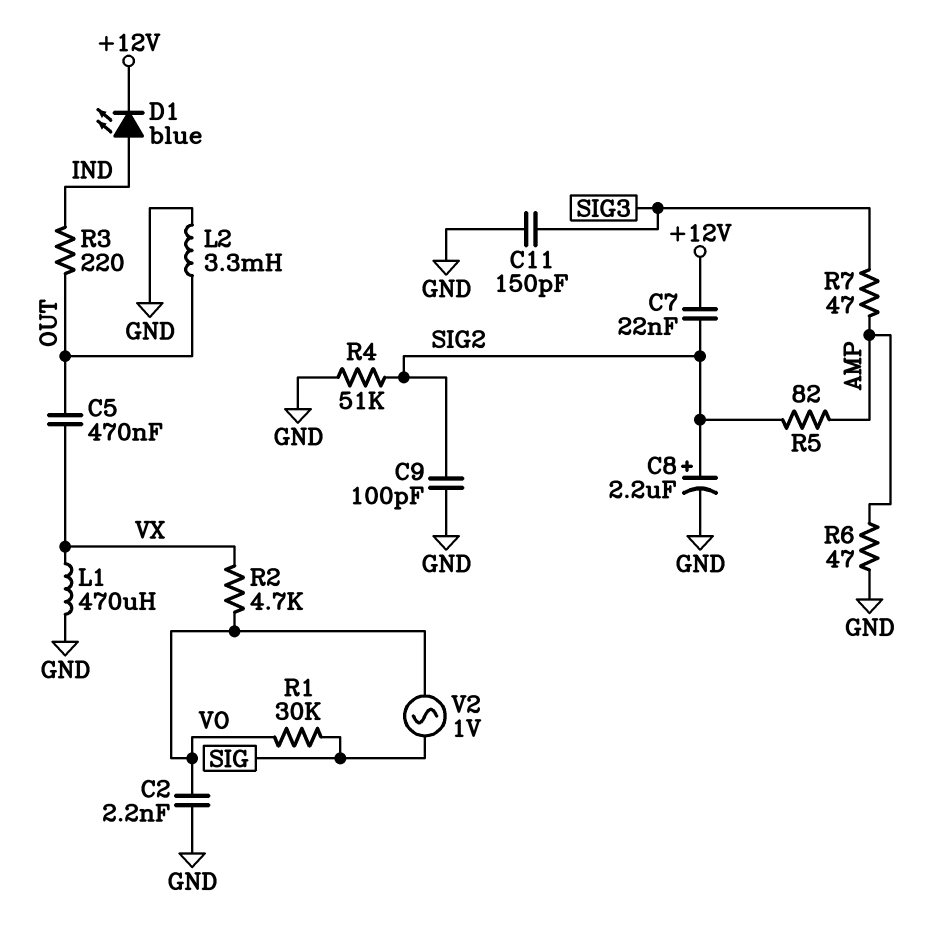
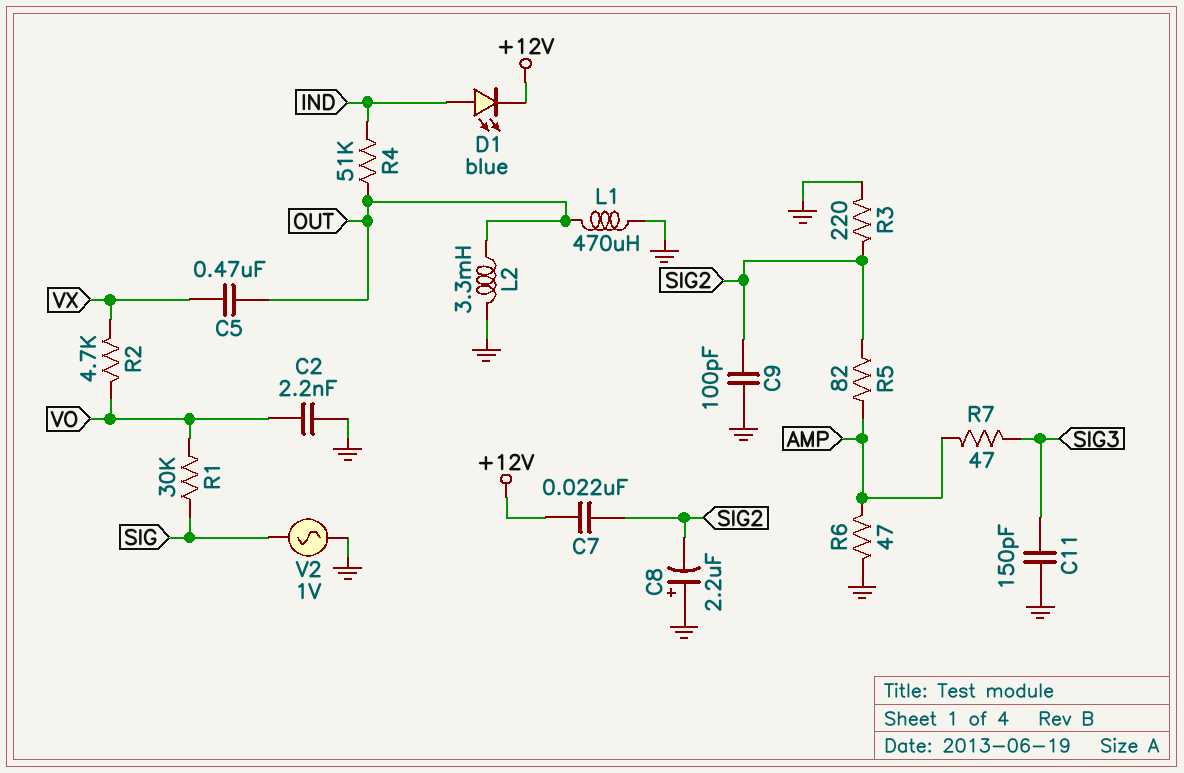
C8: 2.2uF (plus SIG2, minus GND) -> 2.2uF (plus GND, minus SIG2)
L1: 470uH (GND, VX) -> 470uH (GND, OUT)
R3: 220 (IND, OUT) -> 220 (GND, SIG2)
R4: 51k (GND, SIG2) -> 51k (IND, OUT)
V2: AC 1V (SIG, VO) -> AC 1V (GND, SIG)

